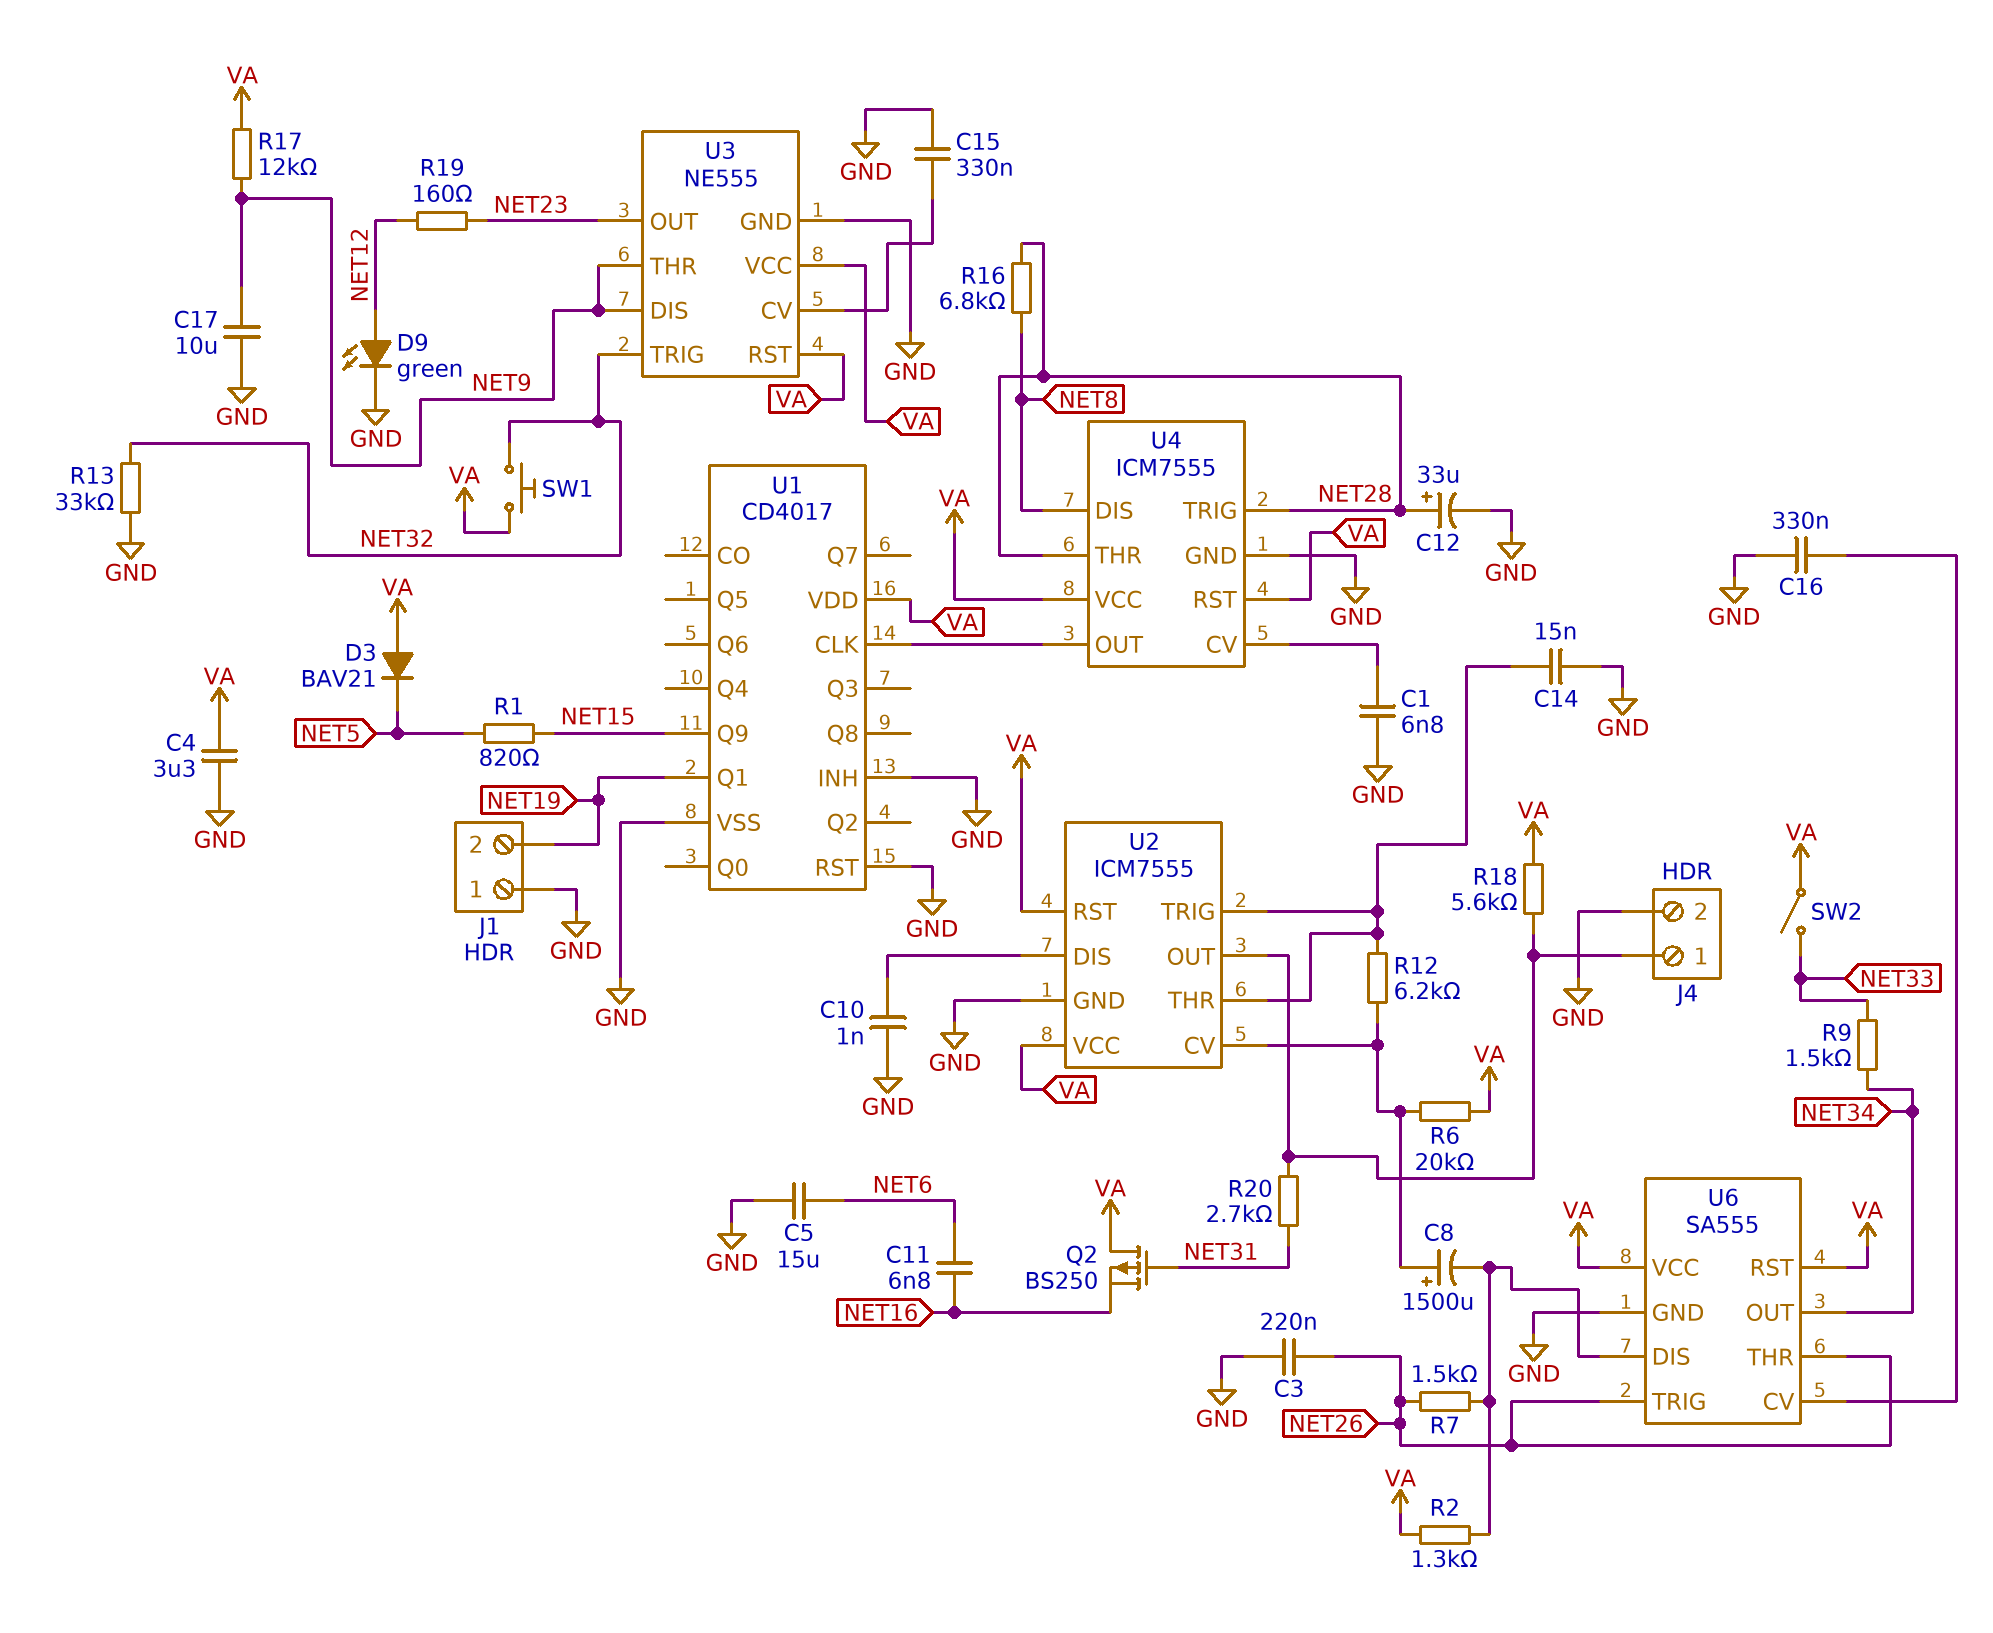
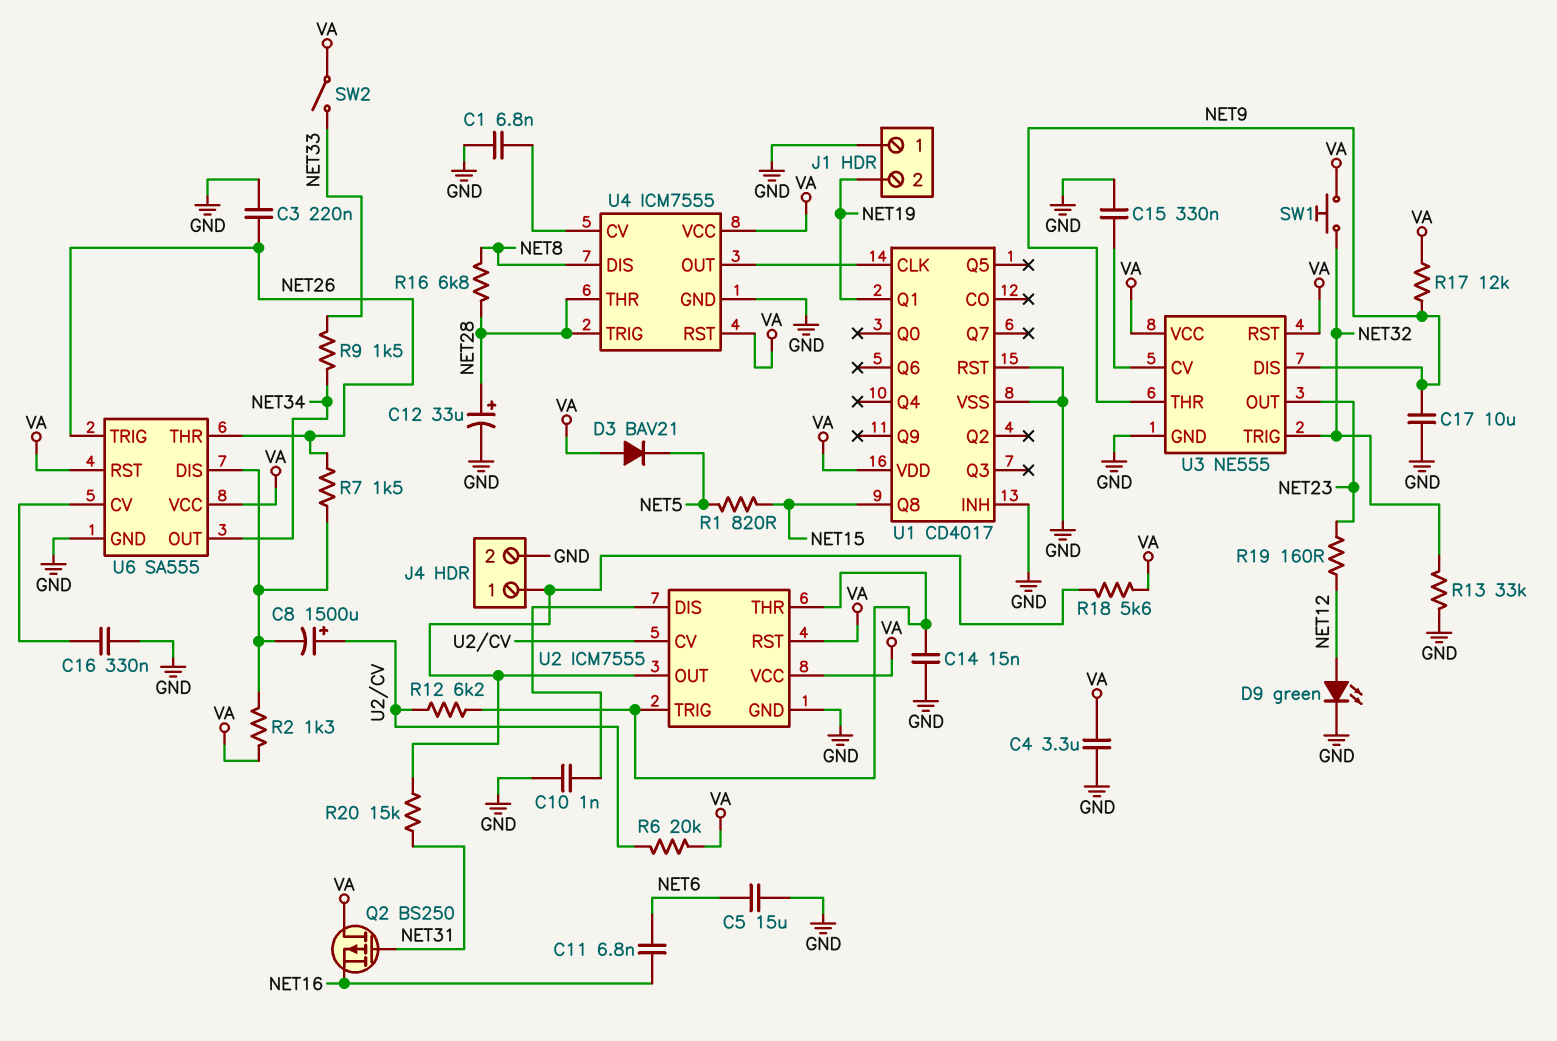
R20: 2.7k (J4/1, NET31) -> 15k (J4/1, NET31)
U1 pin Q8: none -> NET15
U1 pin Q9: NET15 -> none

